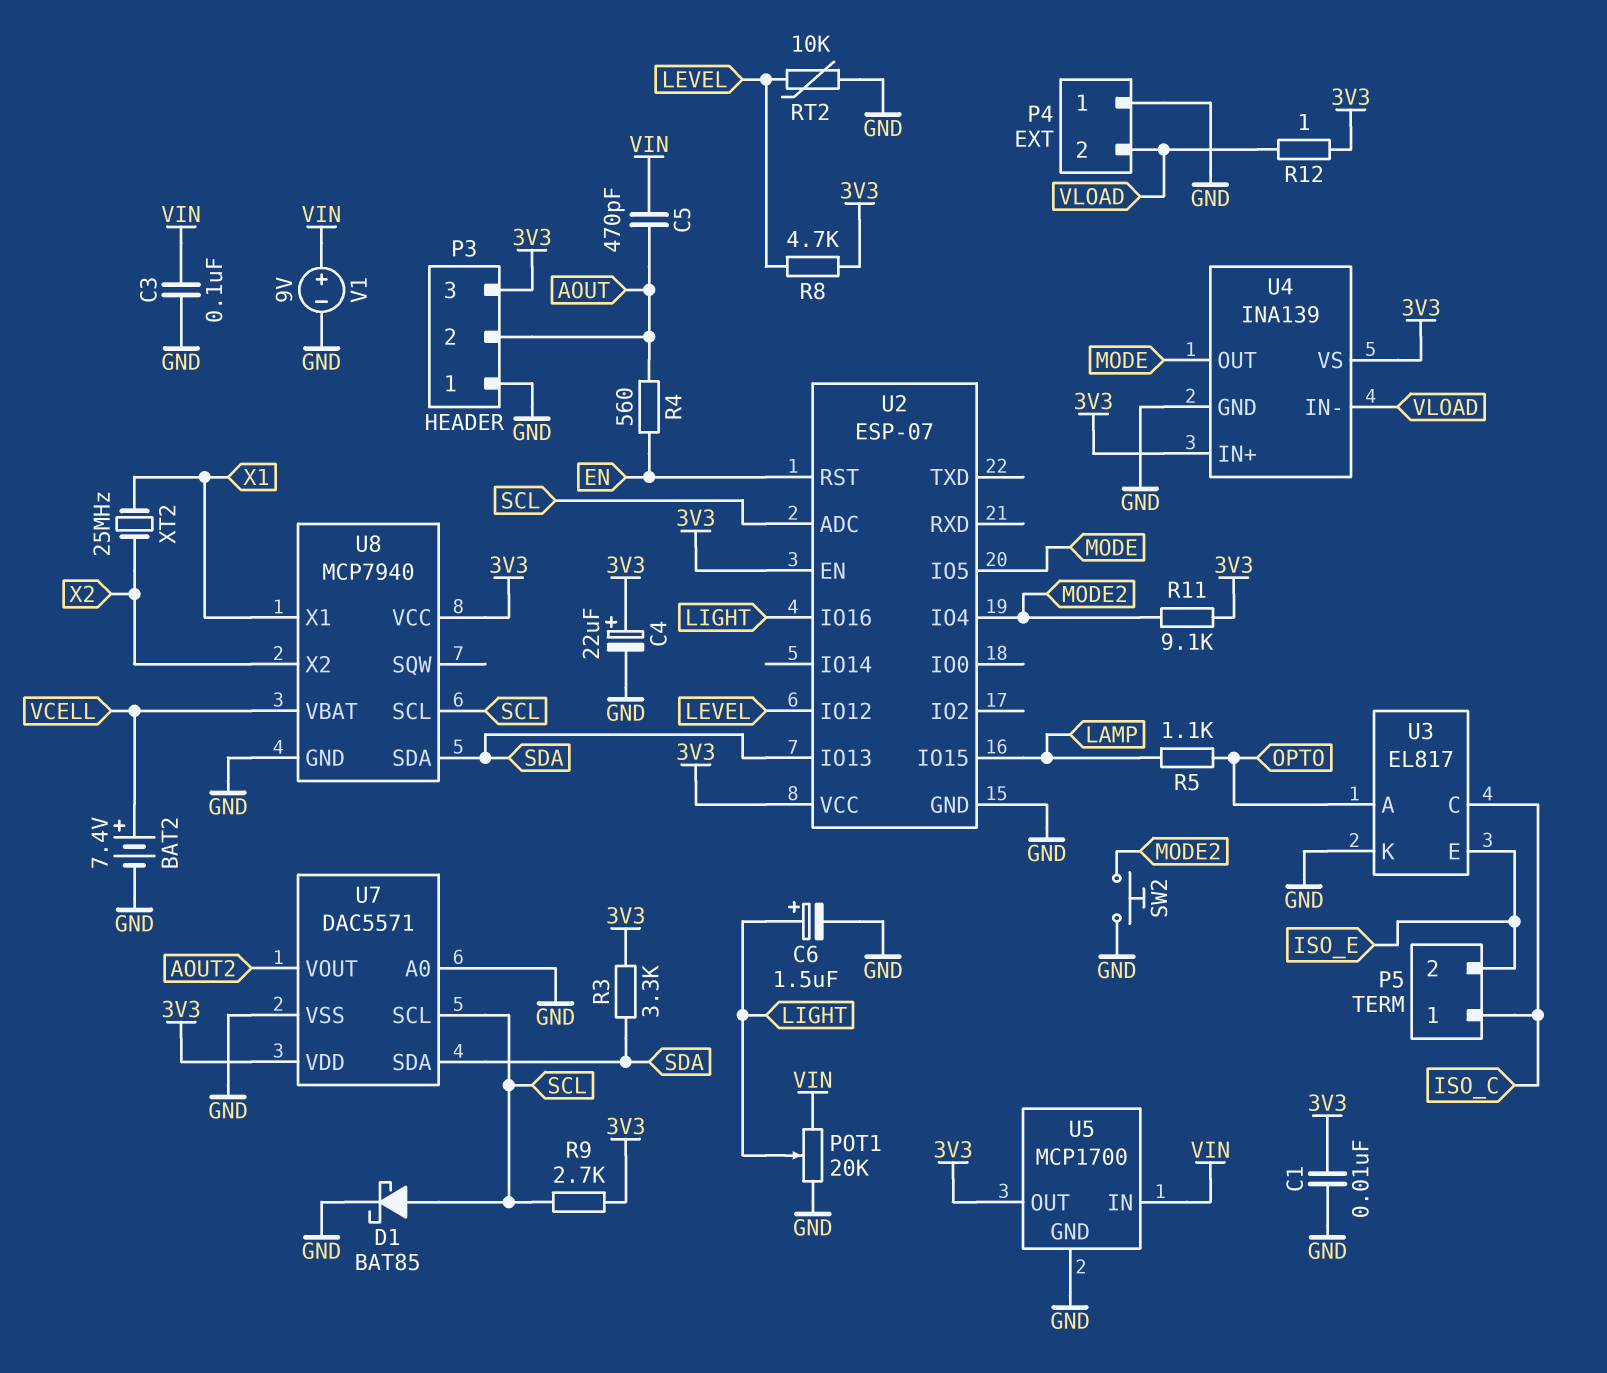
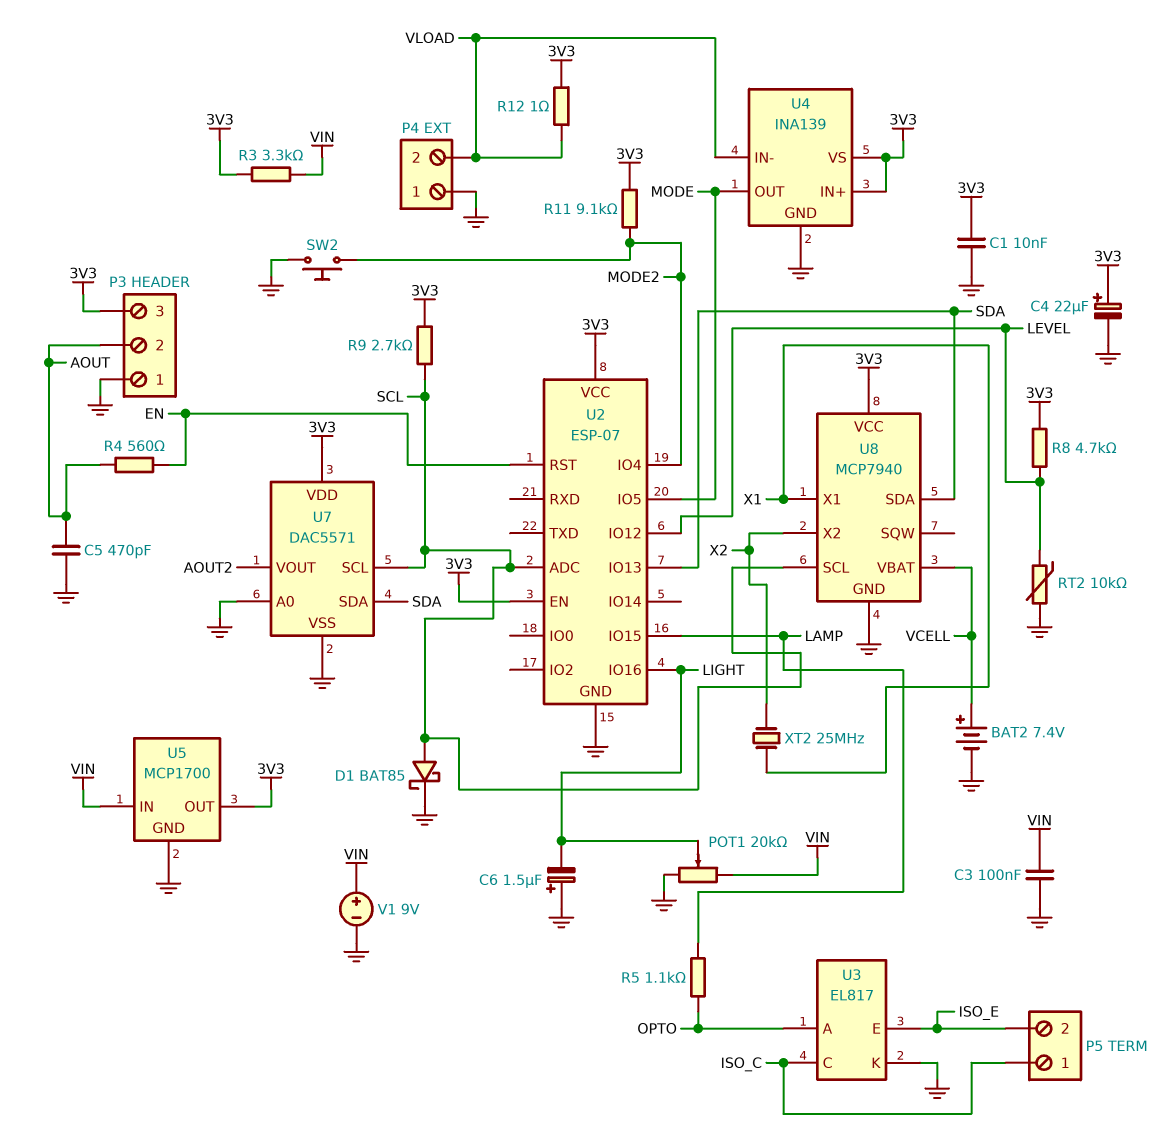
C5: 470pF (AOUT, VIN) -> 470pF (AOUT, GND)
C6: 1.5uF (plus LIGHT, minus GND) -> 1.5uF (plus GND, minus LIGHT)
R3: 3.3k (3V3, SDA) -> 3.3k (3V3, VIN)

